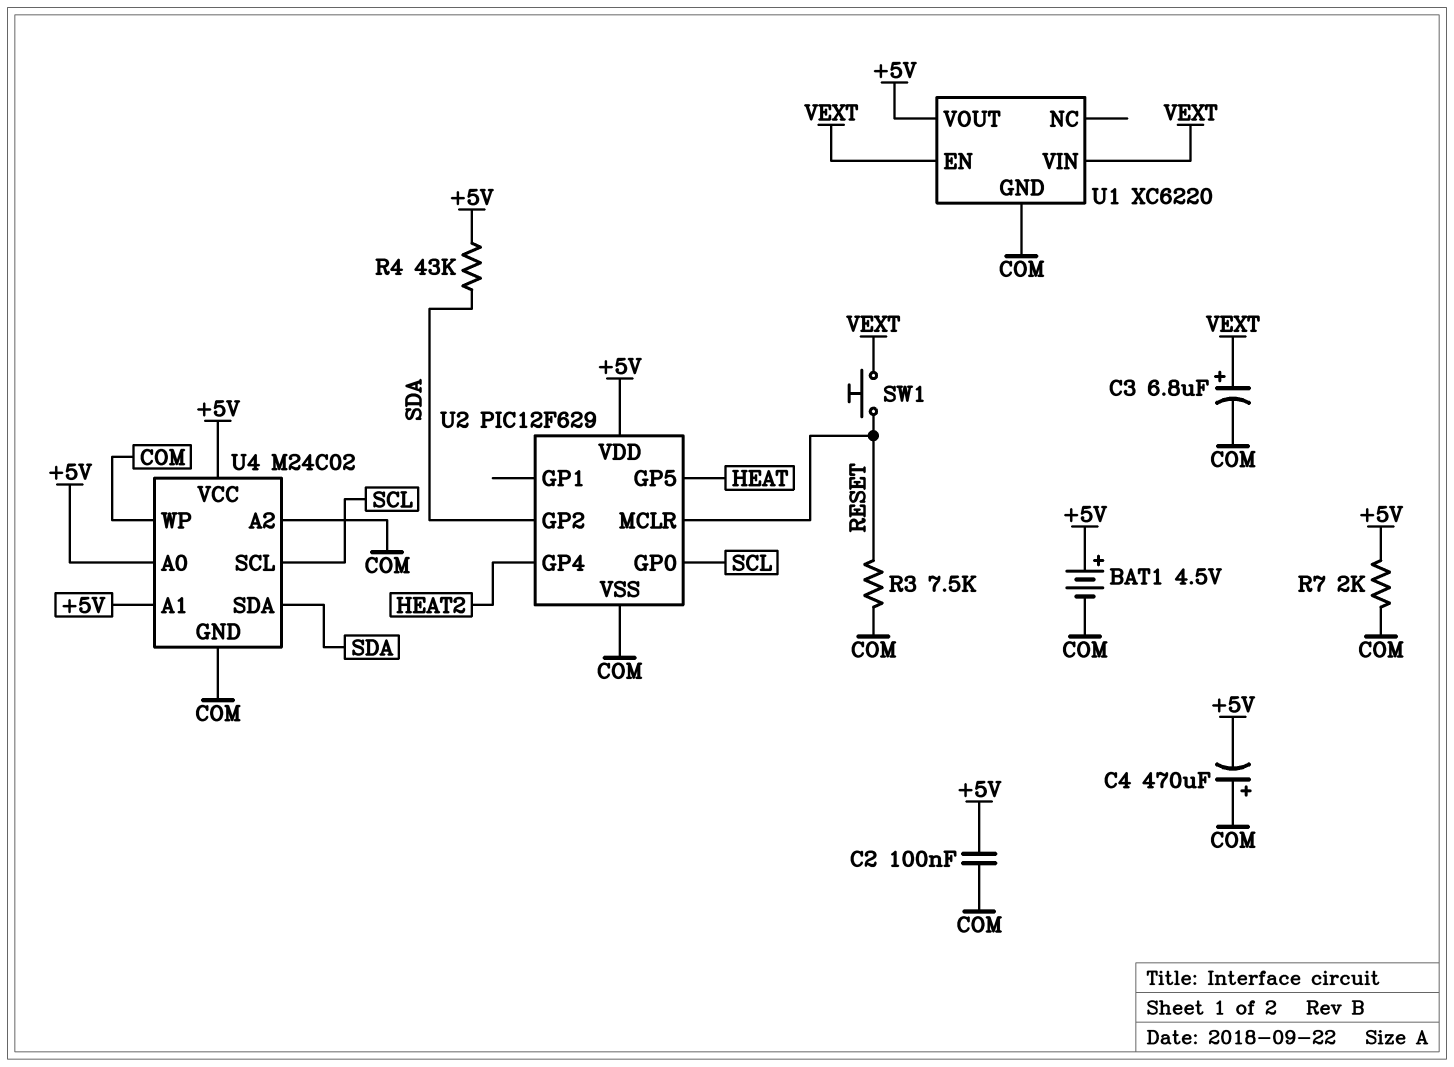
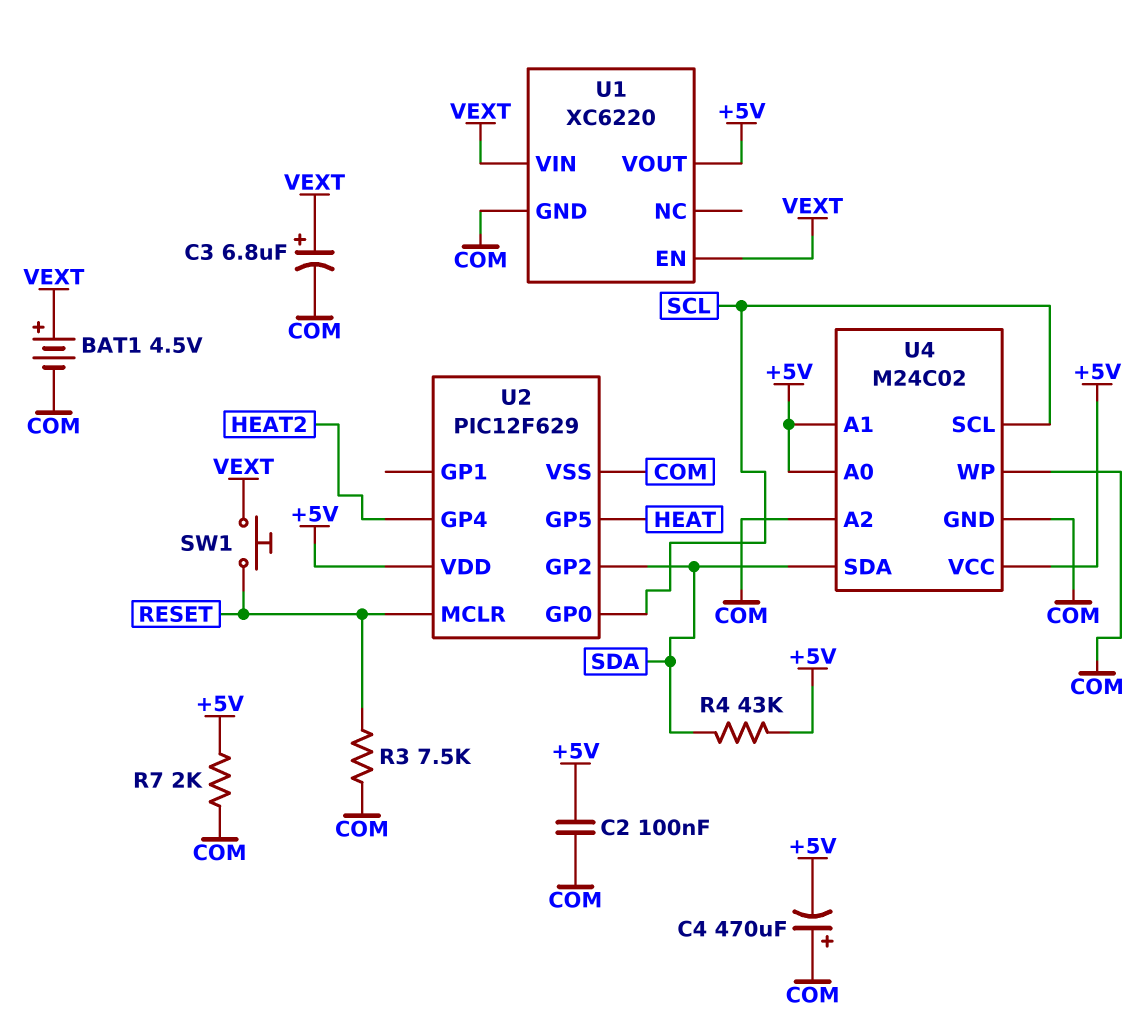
BAT1: 4.5V (plus +5V, minus COM) -> 4.5V (plus VEXT, minus COM)

